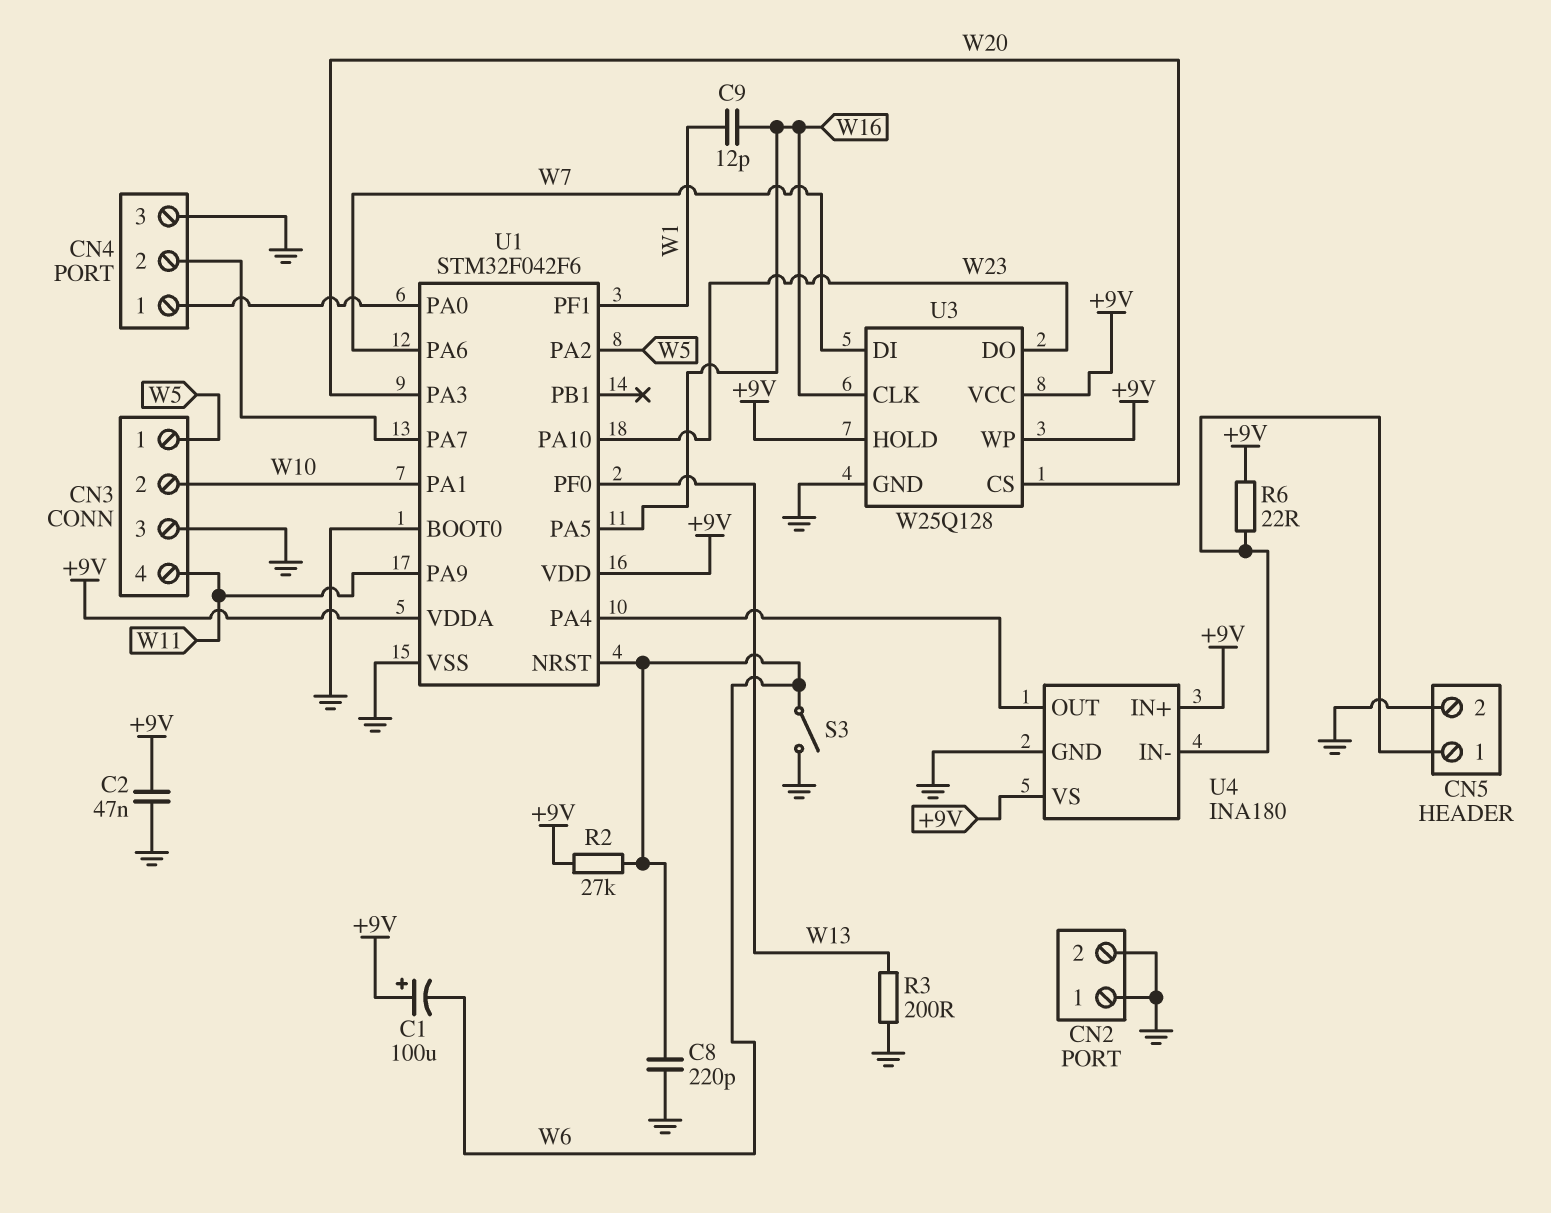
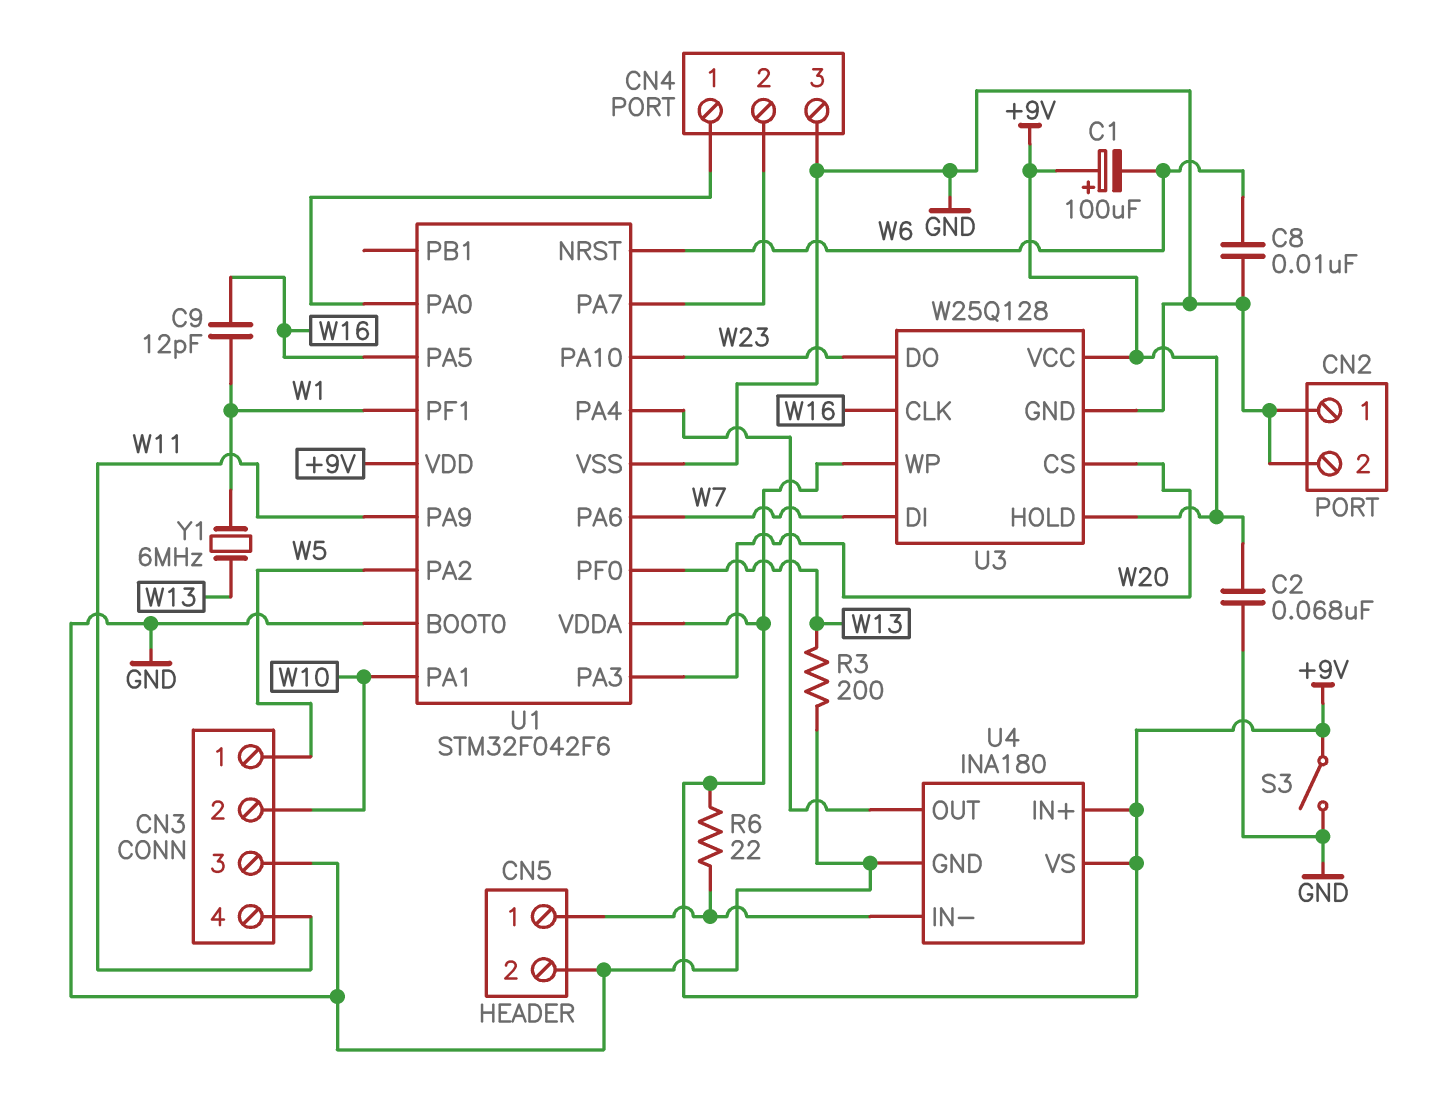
C2: 47nF (+9V, GND) -> 68nF (+9V, GND)
C8: 220pF (GND, W6) -> 10nF (GND, W6)
R2: 27k (+9V, W6) -> none
S3: switch (GND, W6) -> switch (+9V, GND)
Y1: none -> 6MHz (W1, W13)

